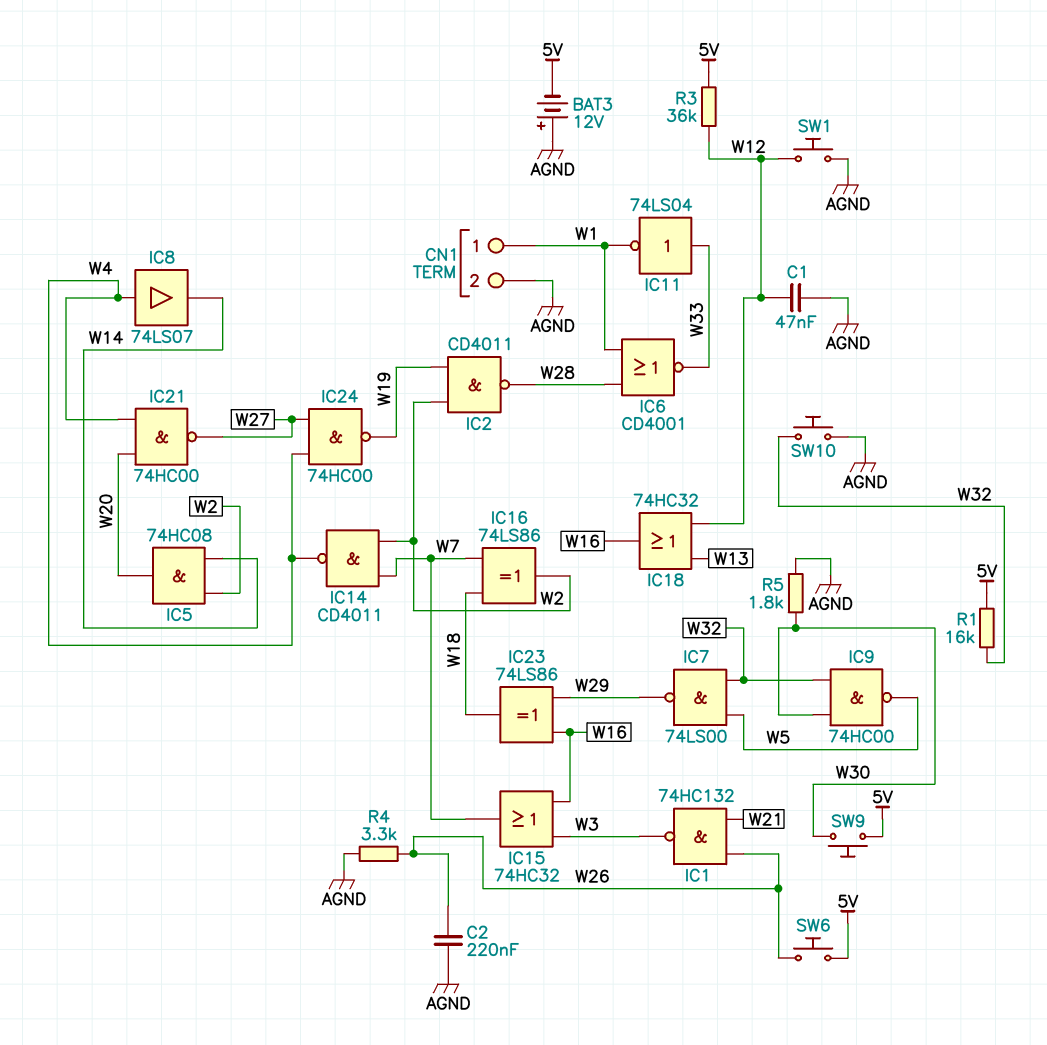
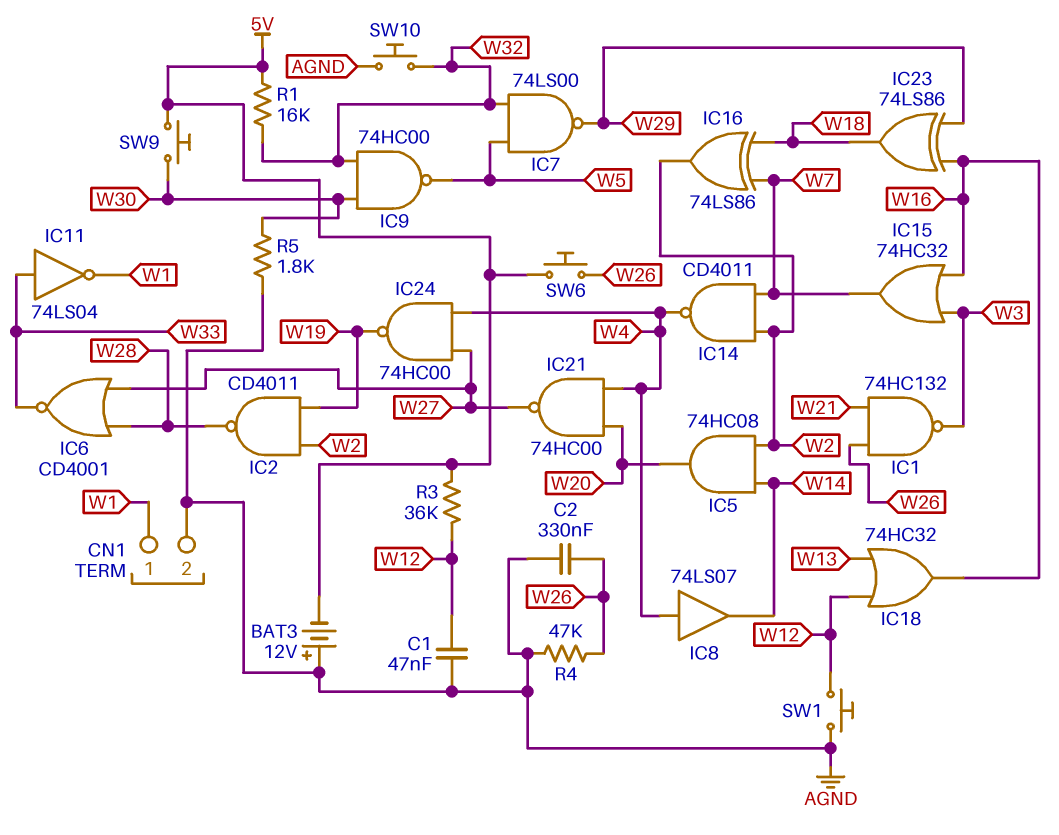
C2: 220nF (AGND, W26) -> 330nF (AGND, W26)
IC6: NOR CD4001 (in W1, in W28, out W33) -> NOR CD4001 (in W27, in W28, out W33)
R4: 3.3k (AGND, W26) -> 47k (AGND, W26)

